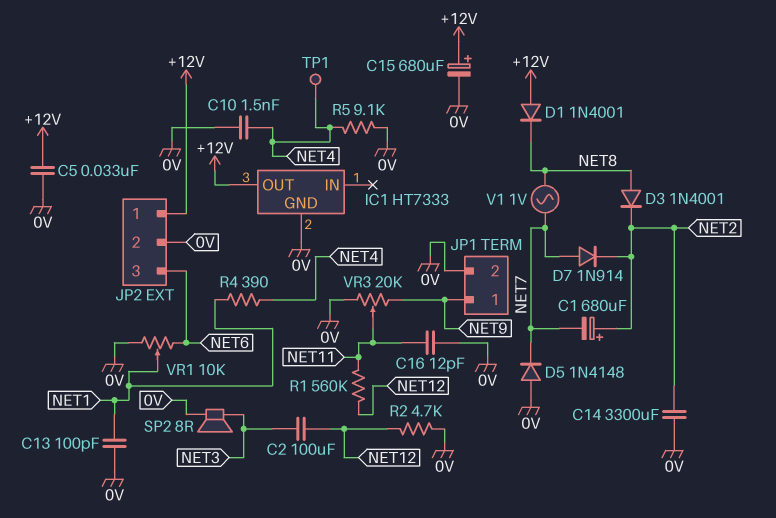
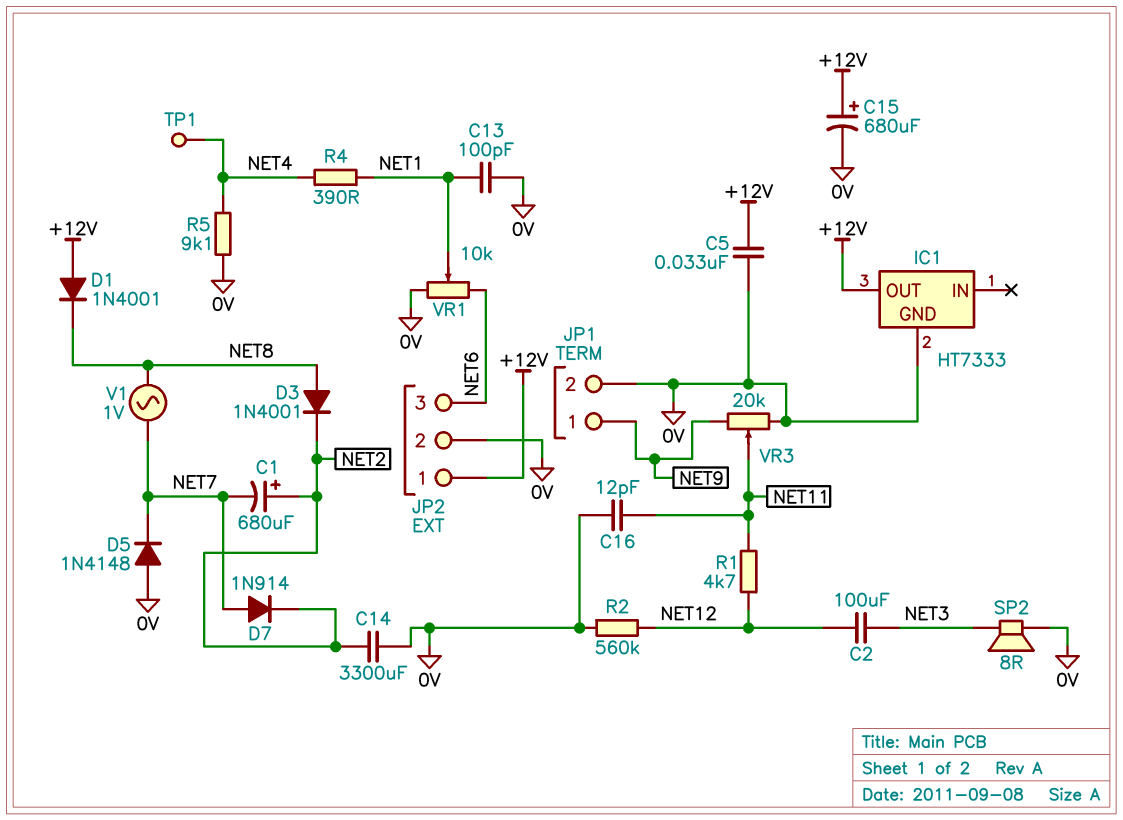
C10: 1.5nF (0V, NET4) -> none
R1: 560k (NET11, NET12) -> 4.7k (NET11, NET12)
R2: 4.7k (0V, NET12) -> 560k (0V, NET12)

